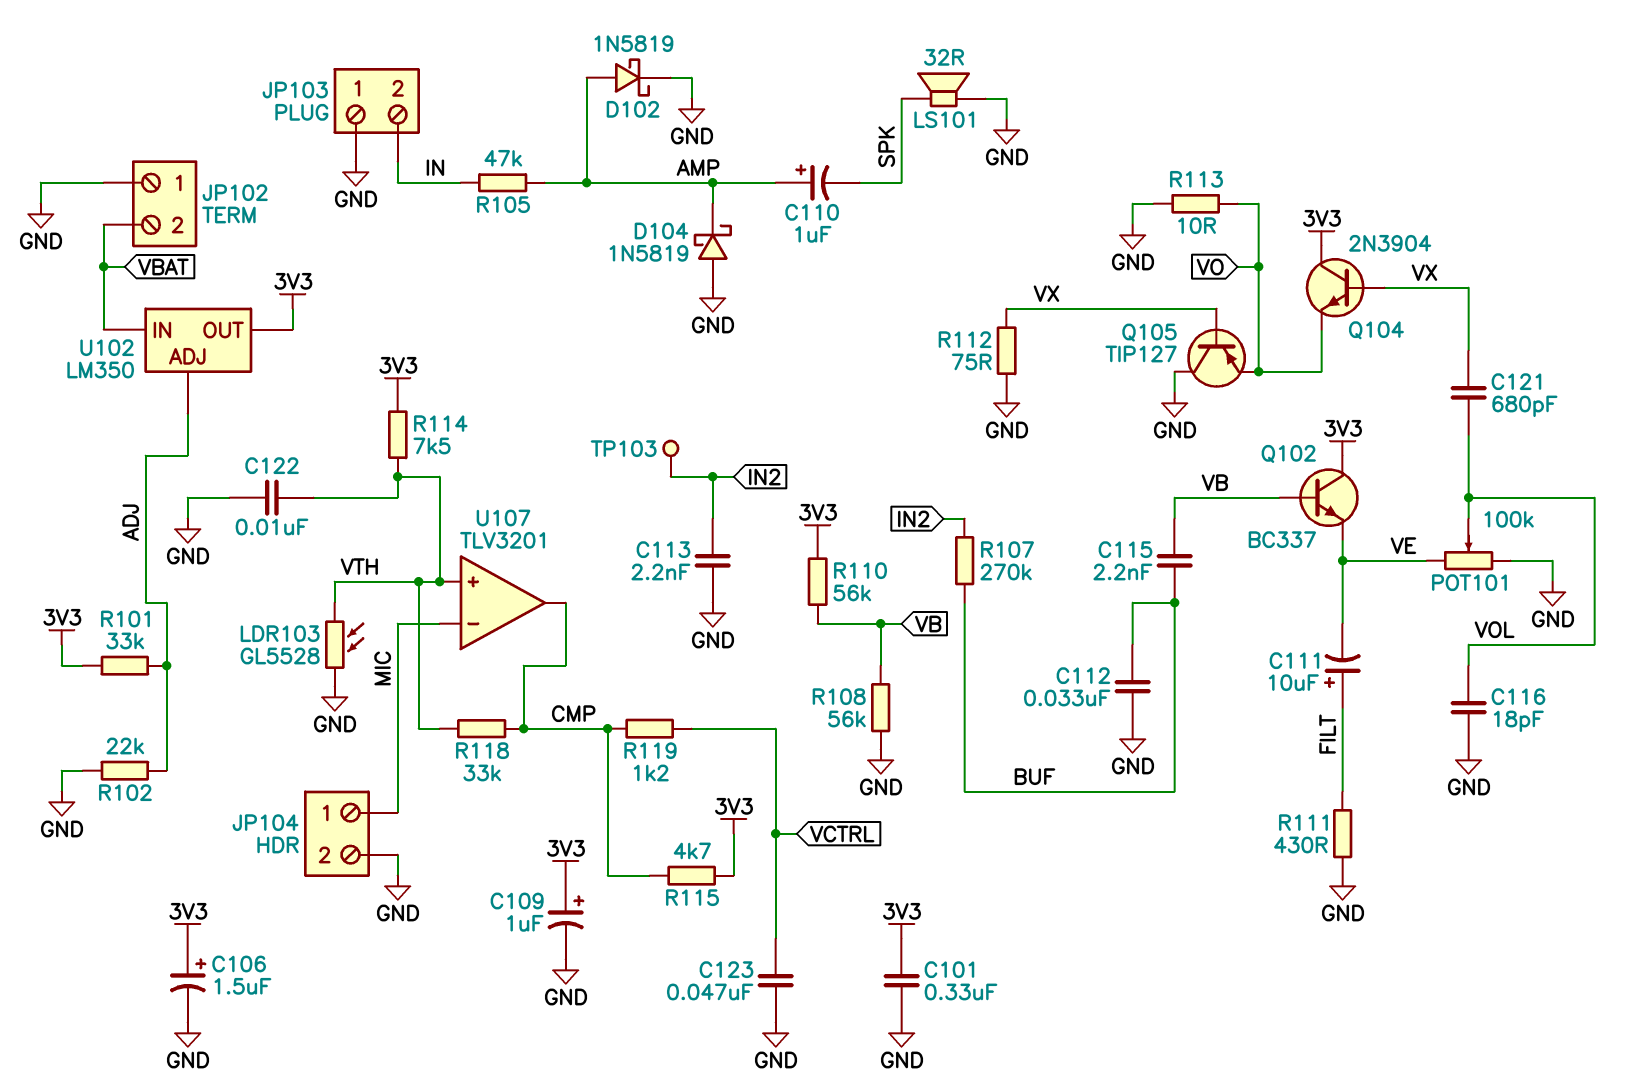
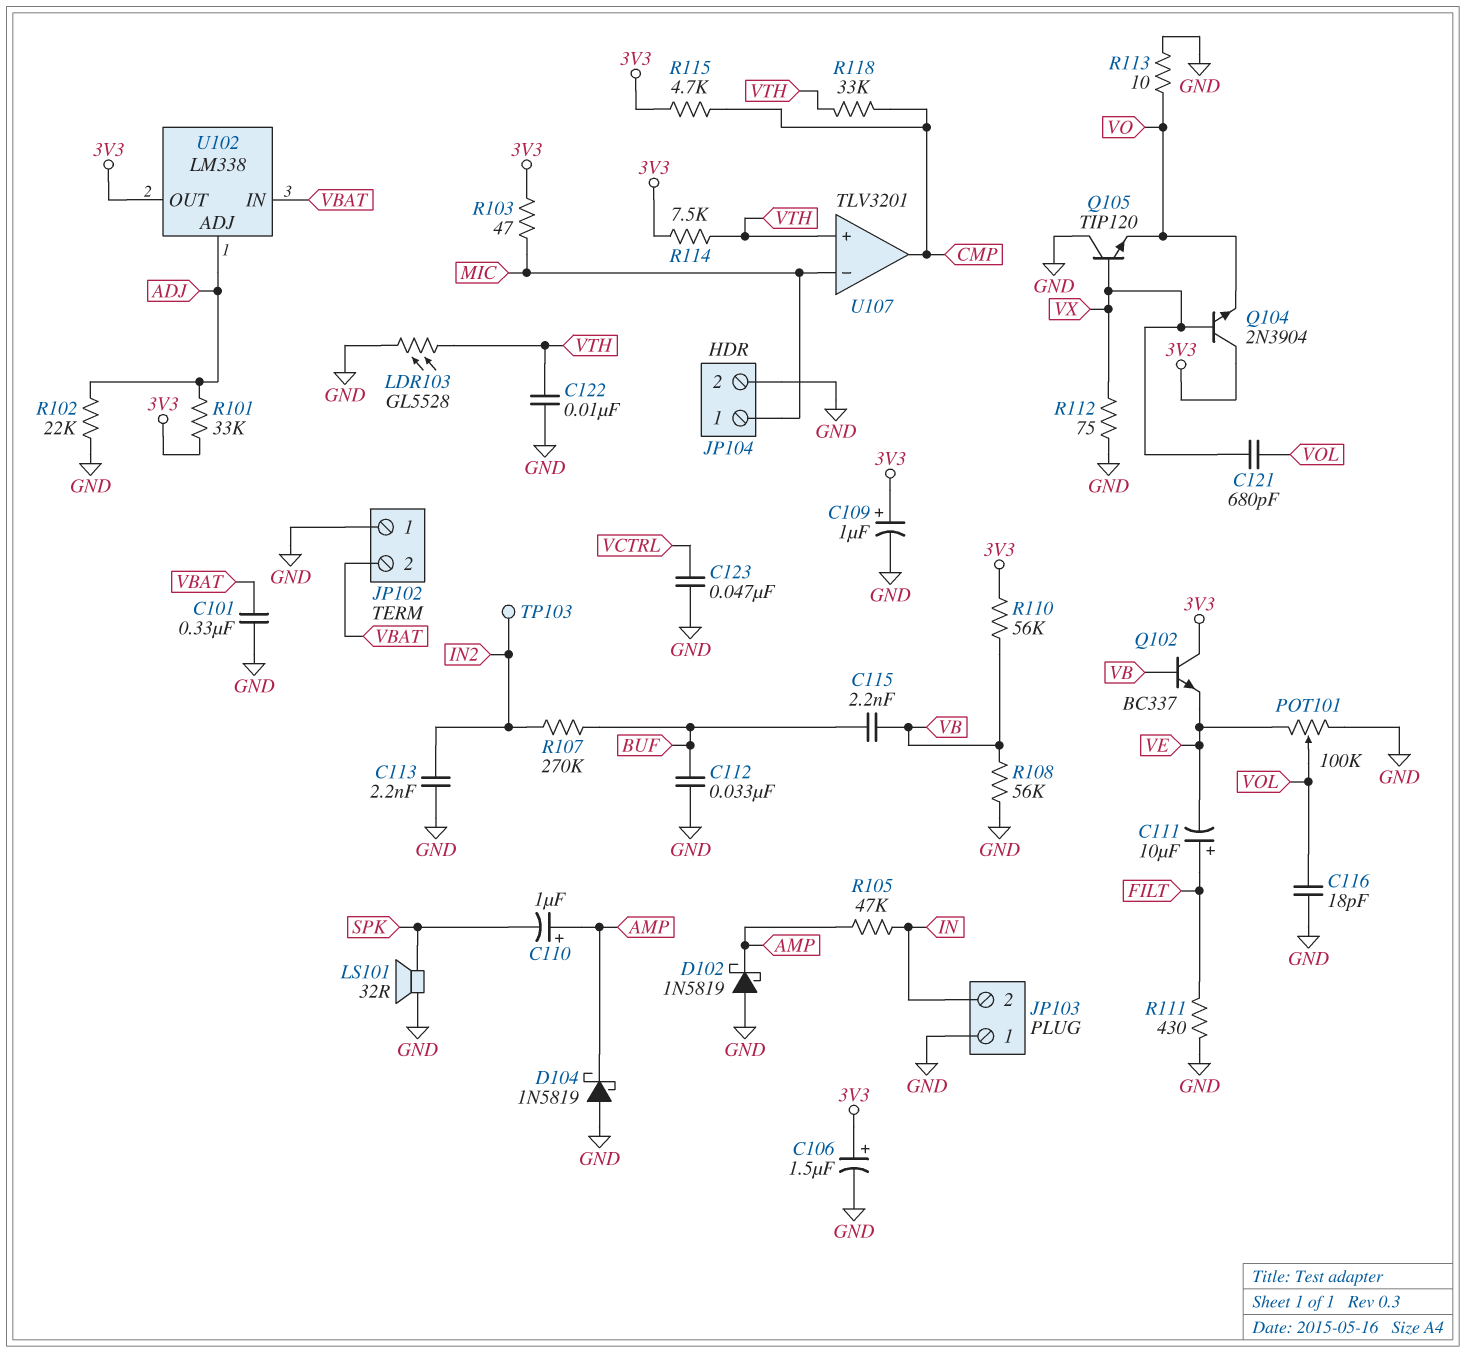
C101: 330nF (3V3, GND) -> 330nF (GND, VBAT)
D102: schottky 1N5819 (A AMP, K GND) -> schottky 1N5819 (A GND, K AMP)
Q105: PNP TIP127 (B VX, C GND, E VO) -> NPN TIP120 (B VX, C GND, E VO)
R103: none -> 47 (3V3, MIC)
R119: 1.2k (CMP, VCTRL) -> none
U102: LM350 -> LM338

